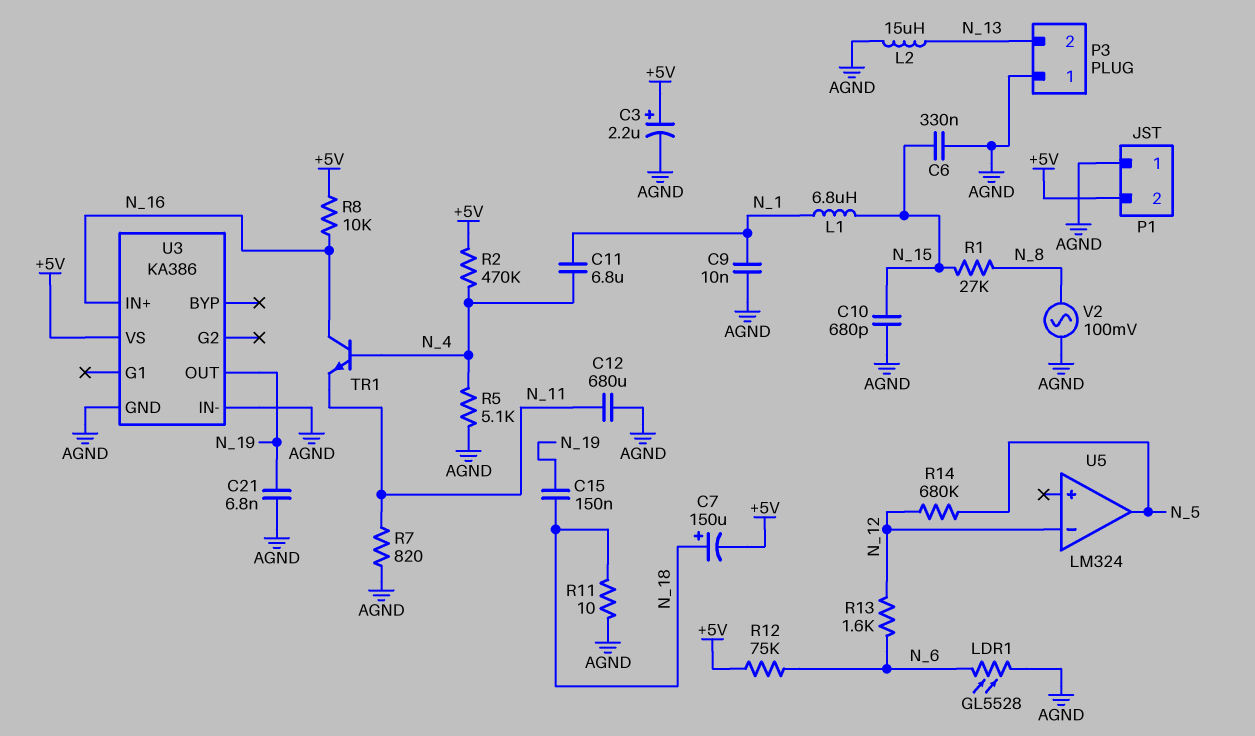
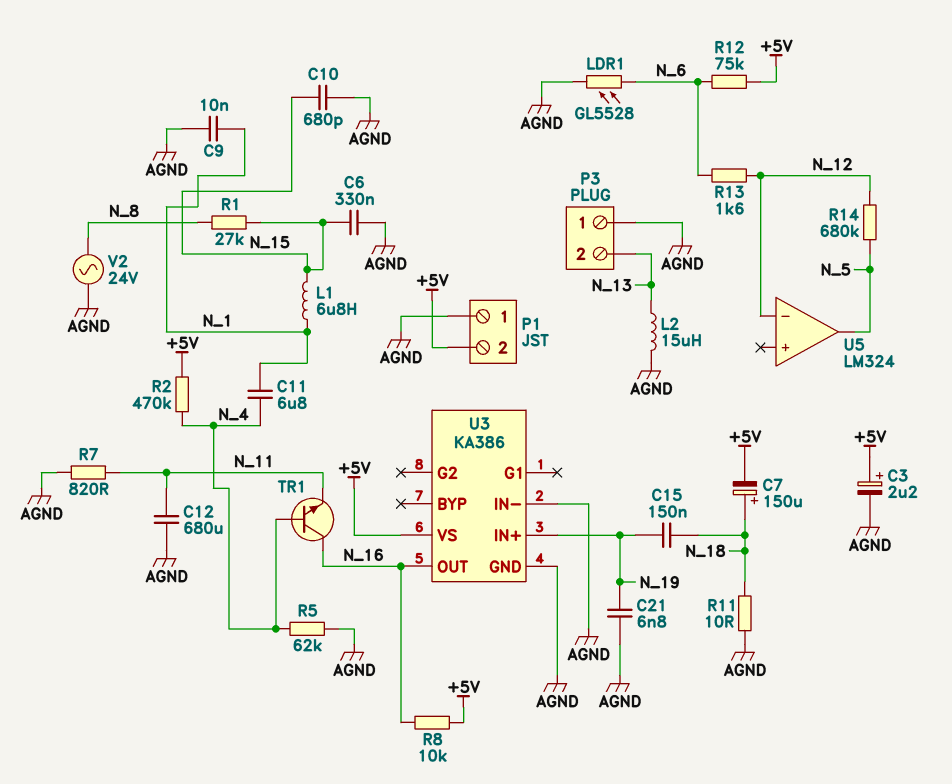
R5: 5.1k (AGND, N_4) -> 62k (AGND, N_4)
U3 pin IN+: N_16 -> N_19
U3 pin OUT: N_19 -> N_16
V2: AC 100mV (AGND, N_8) -> AC 24V (AGND, N_8)

